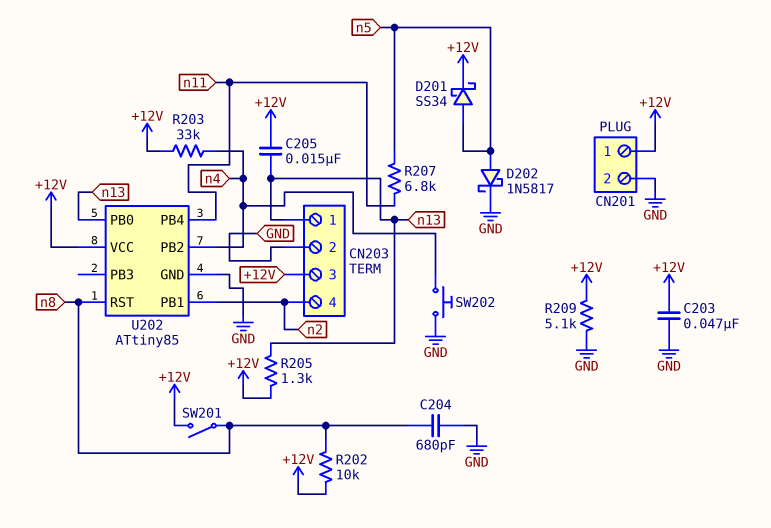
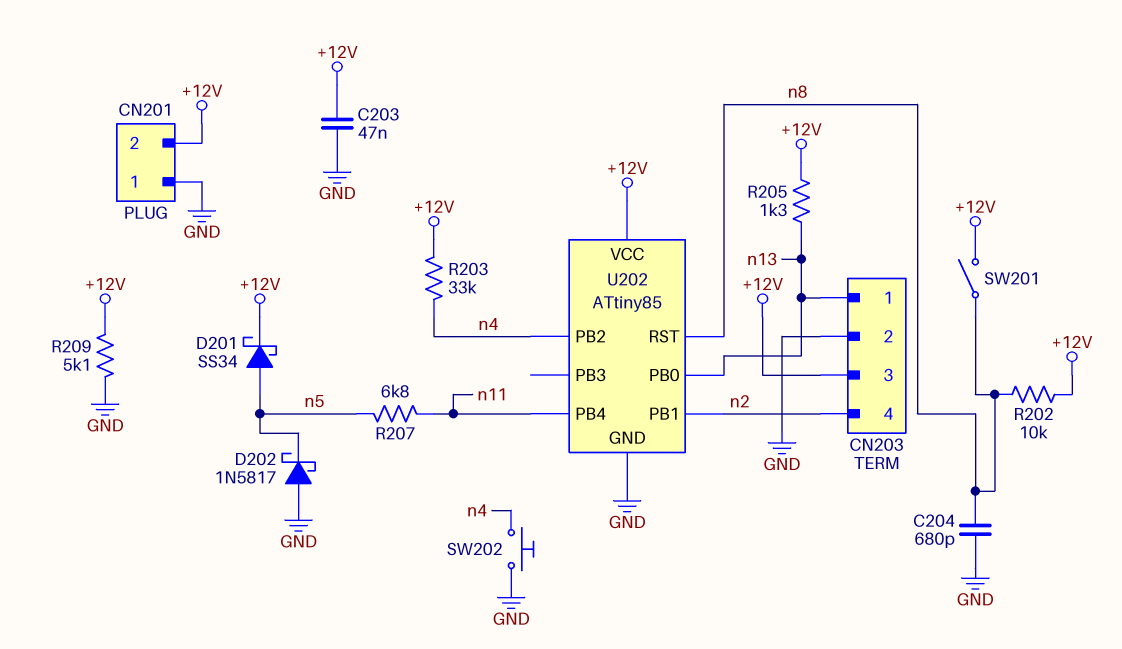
C205: 15nF (+12V, n13) -> none
CN201 pin 1: +12V -> GND
CN201 pin 2: GND -> +12V
D202: schottky 1N5817 (A n5, K GND) -> schottky 1N5817 (A GND, K n5)

